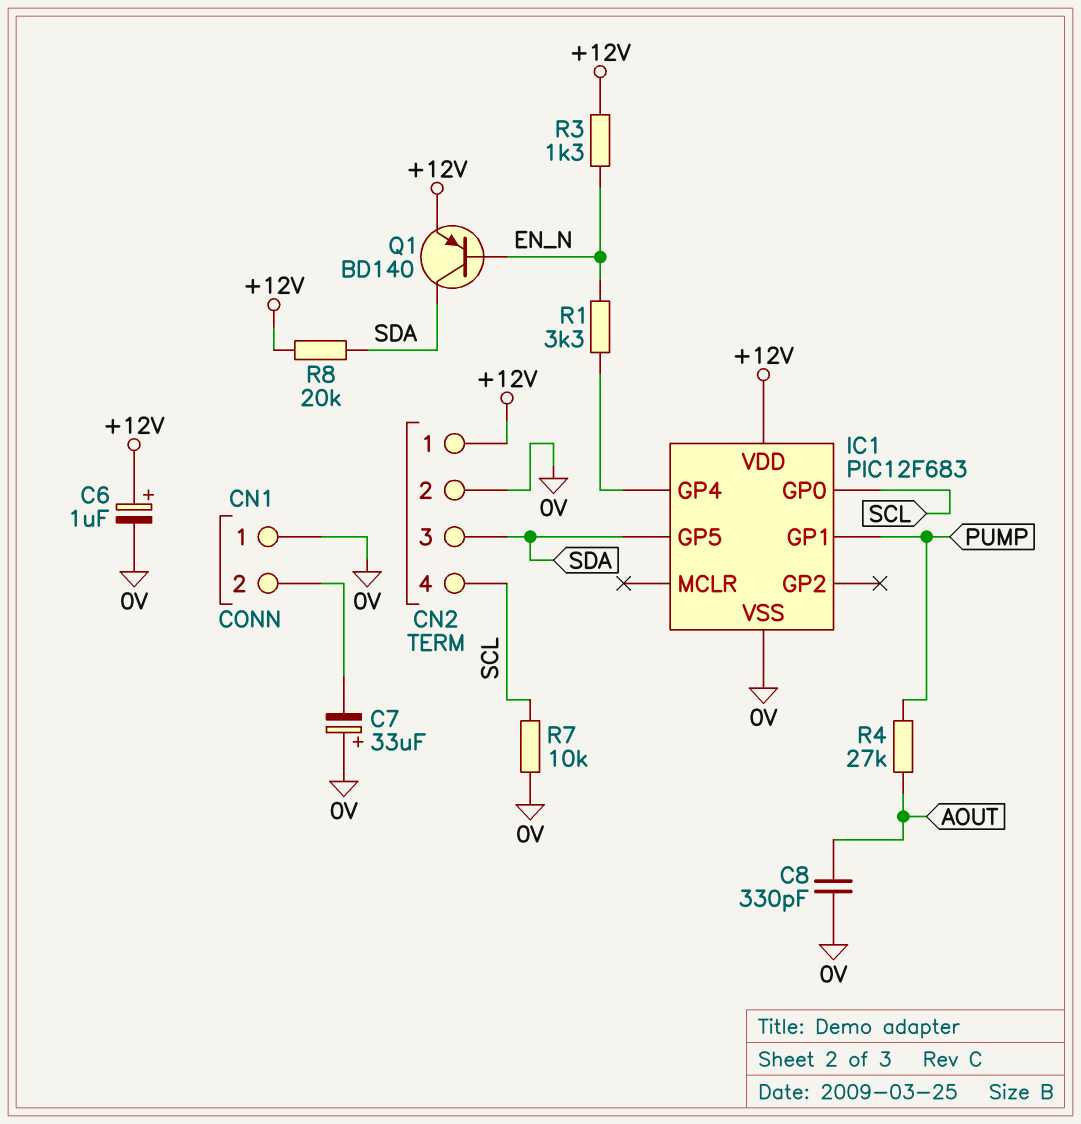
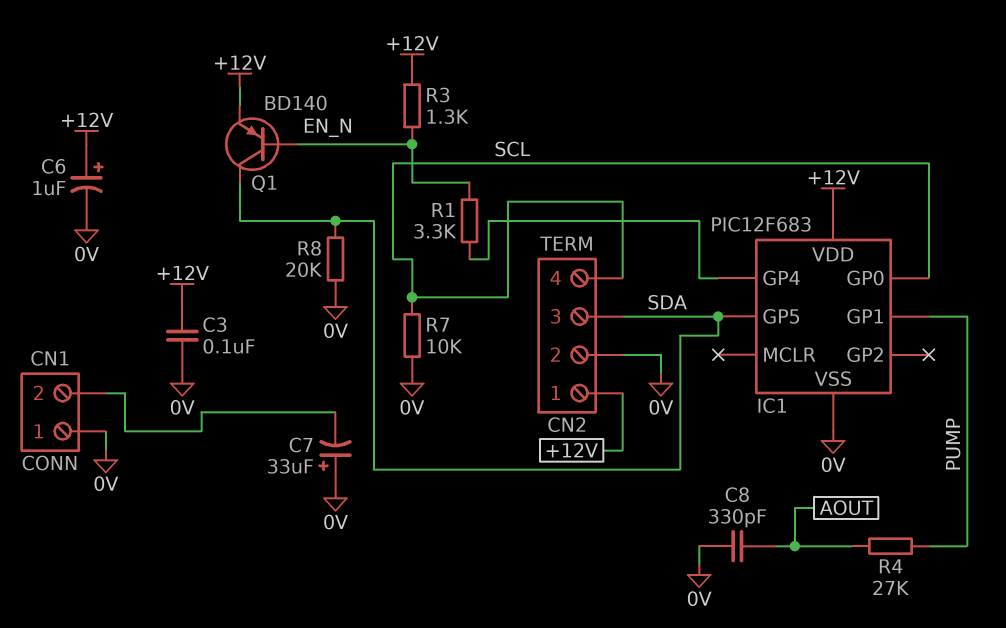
C3: none -> 100nF (+12V, 0V)
R8: 20k (+12V, SDA) -> 20k (0V, SDA)

